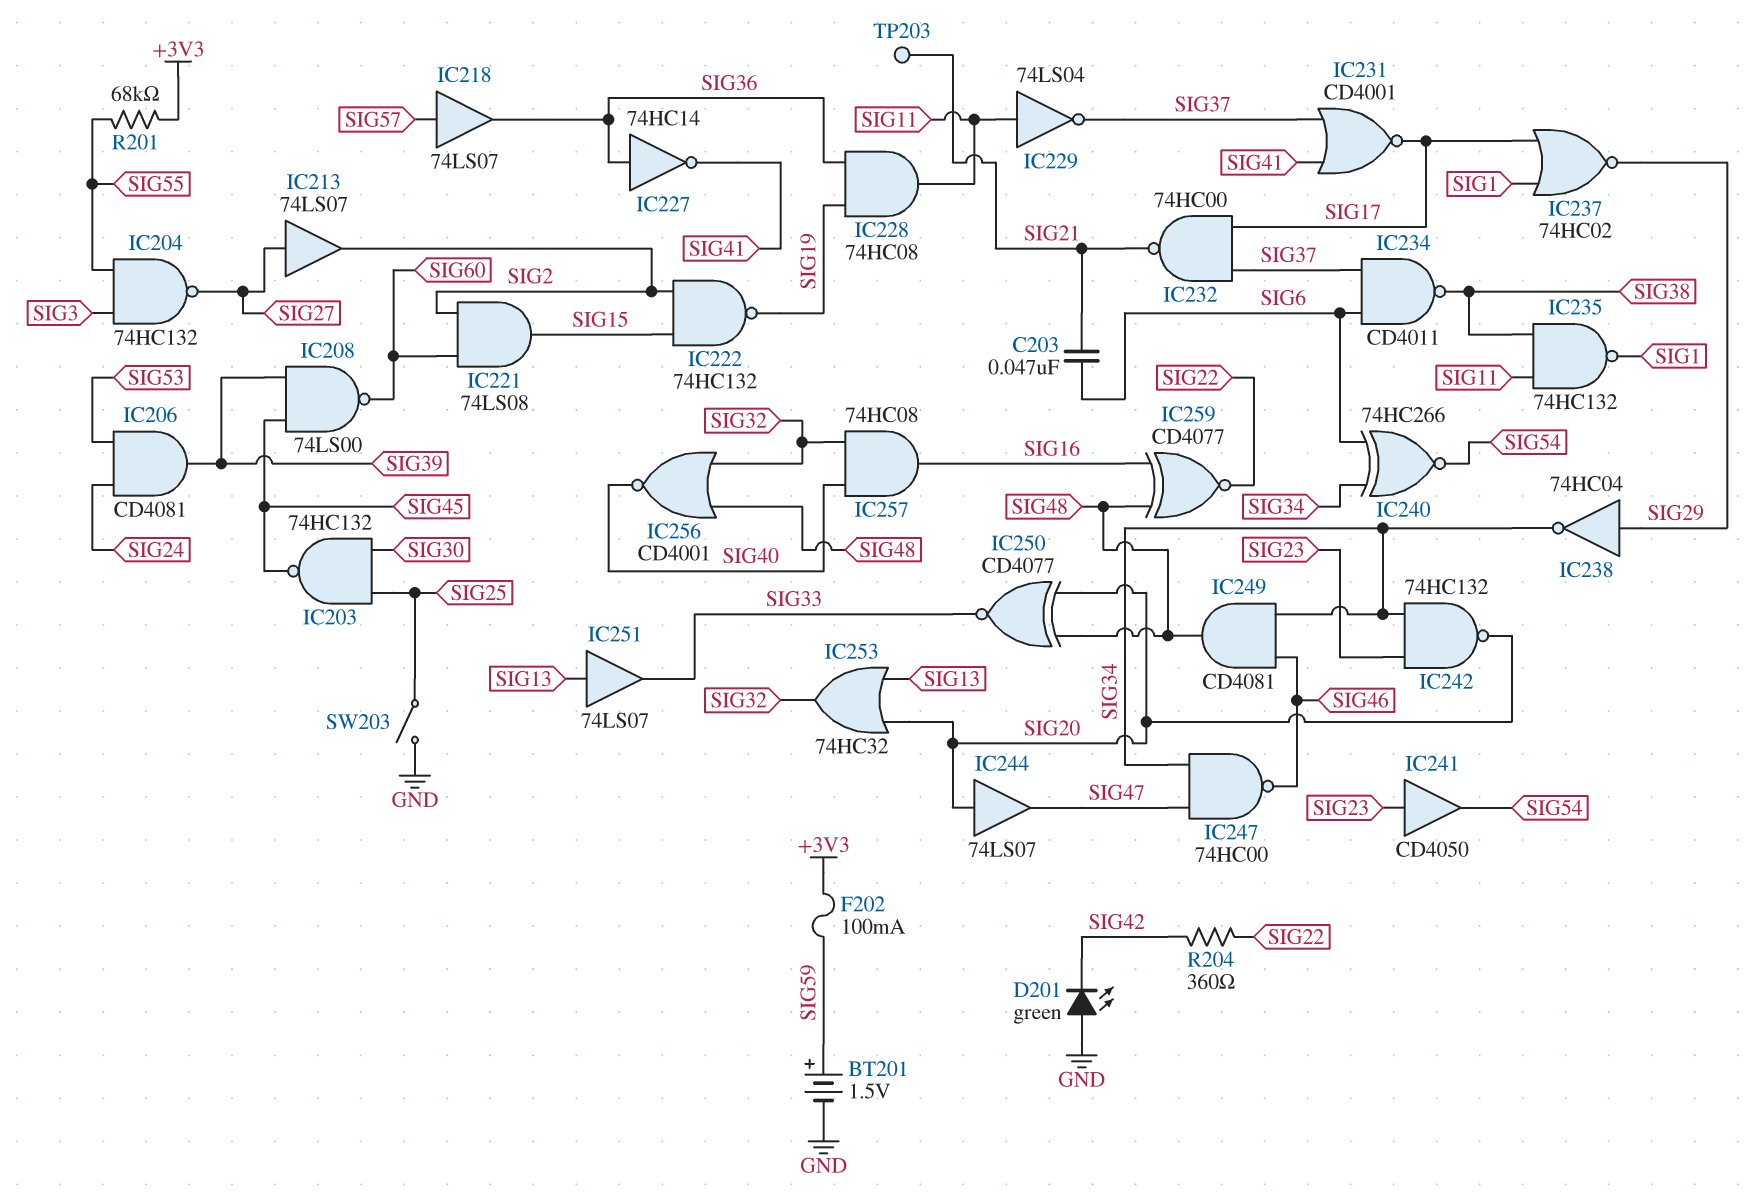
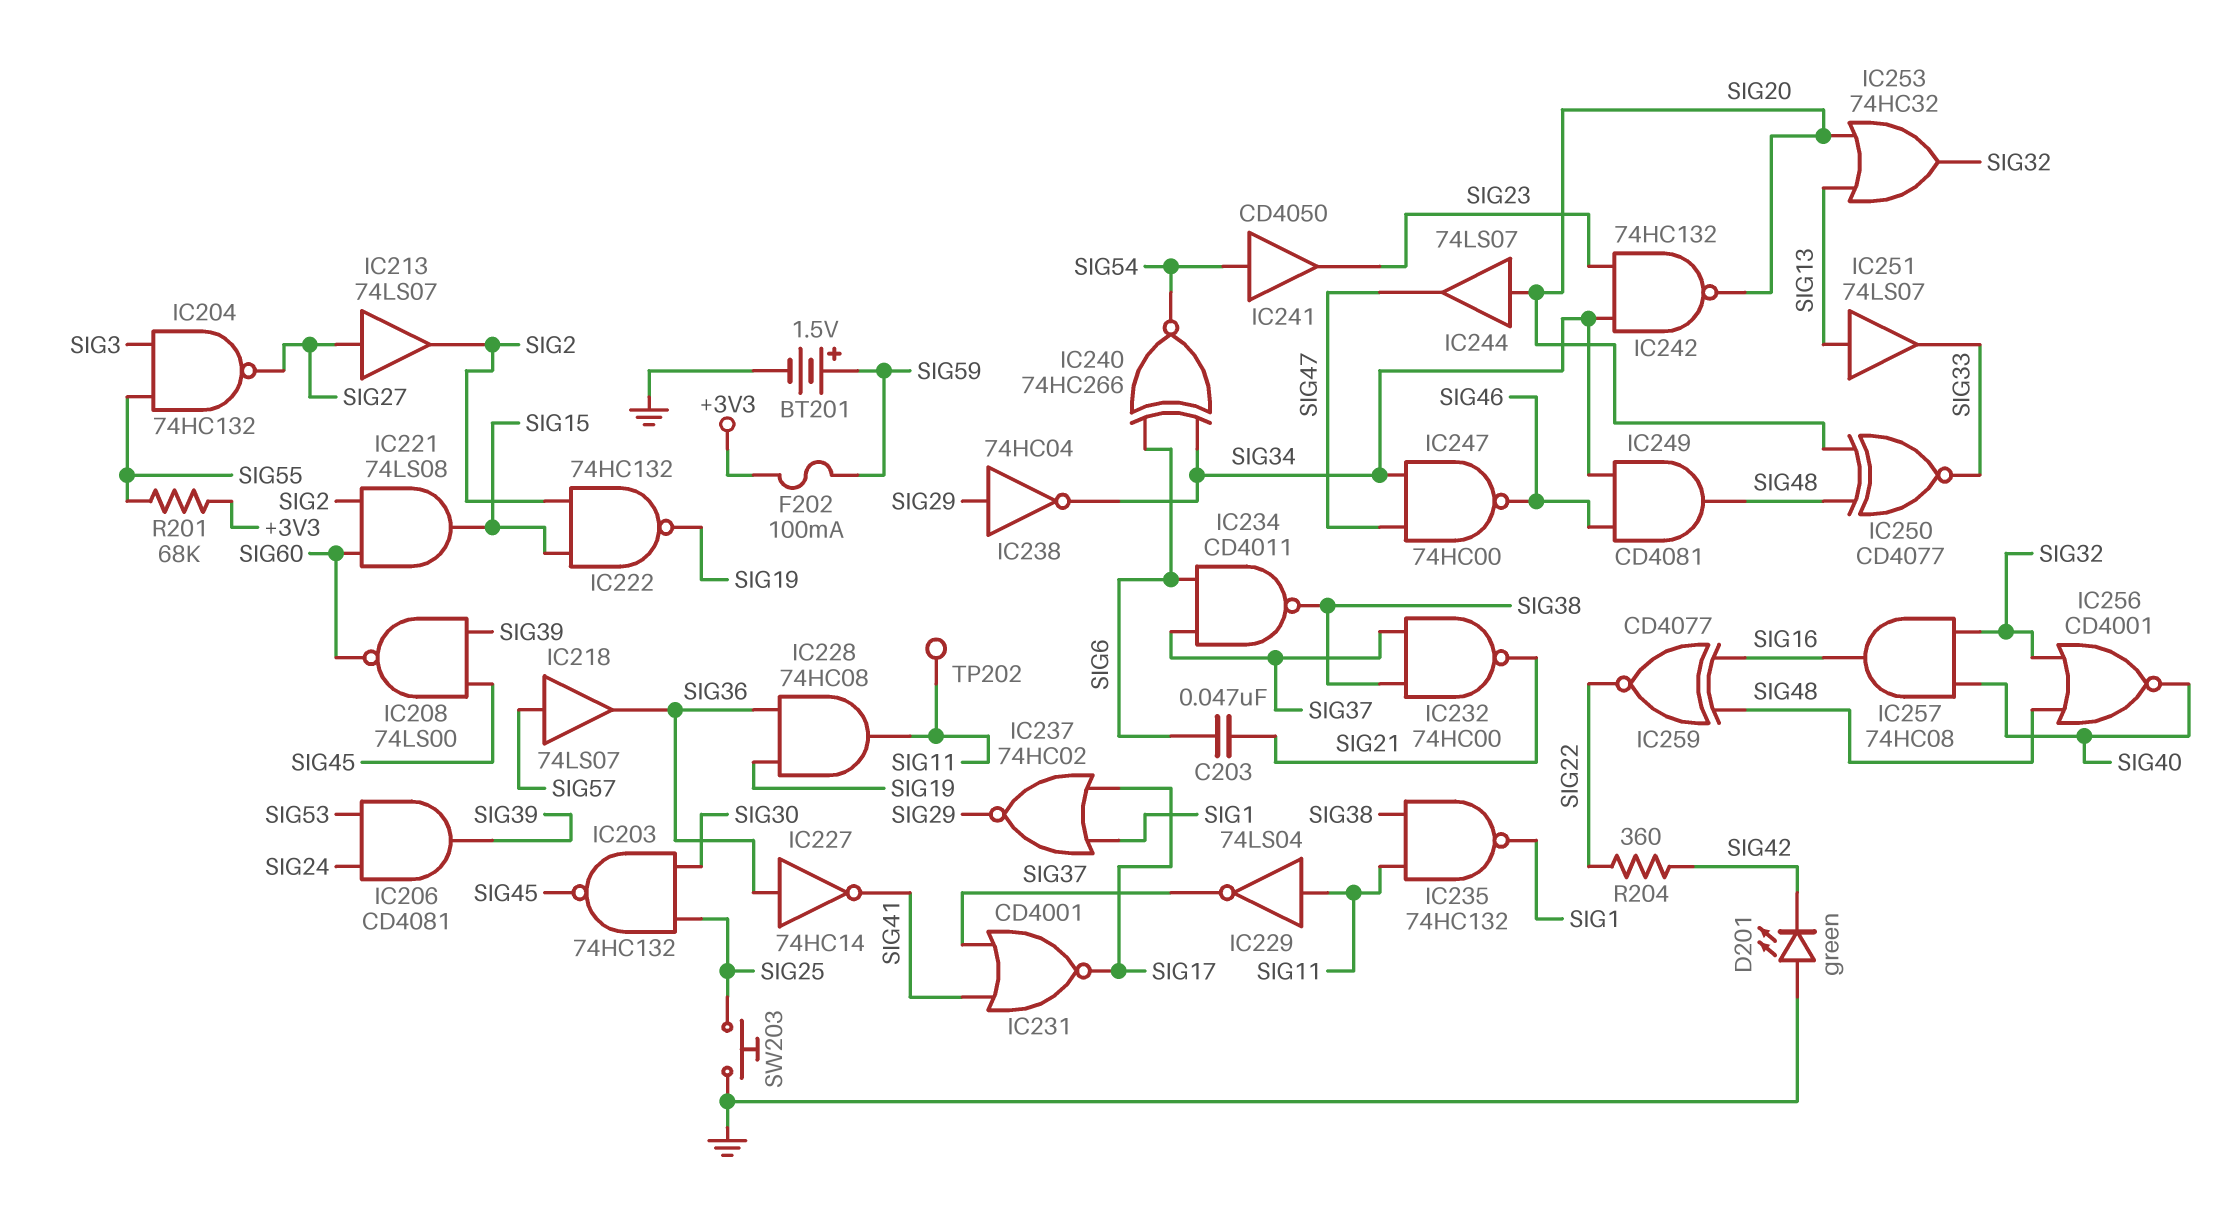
IC232: NAND 74HC00 (in SIG17, in SIG37, out SIG21) -> NAND 74HC00 (in SIG37, in SIG38, out SIG21)
IC241: buffer CD4050 (in SIG23, out SIG54) -> buffer CD4050 (in SIG54, out SIG23)
SW203: switch (GND, SIG25) -> button (GND, SIG25)
TP202: none -> test point (SIG11)
TP203: test point (SIG21) -> none

